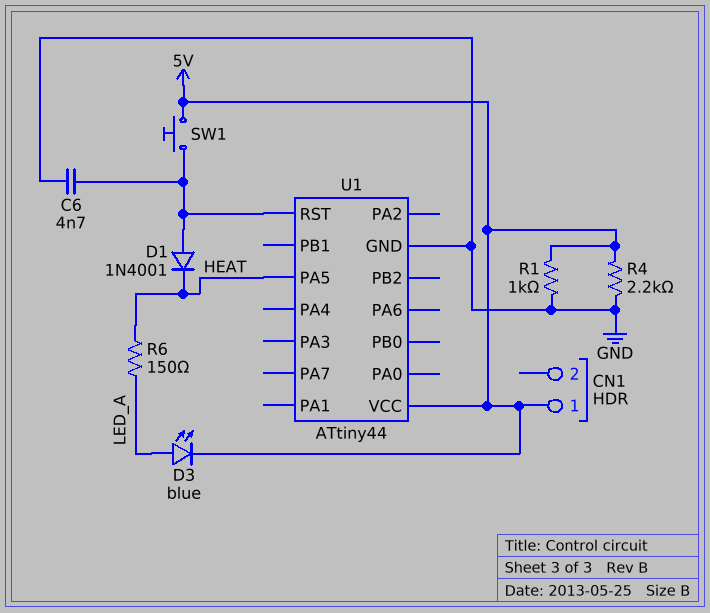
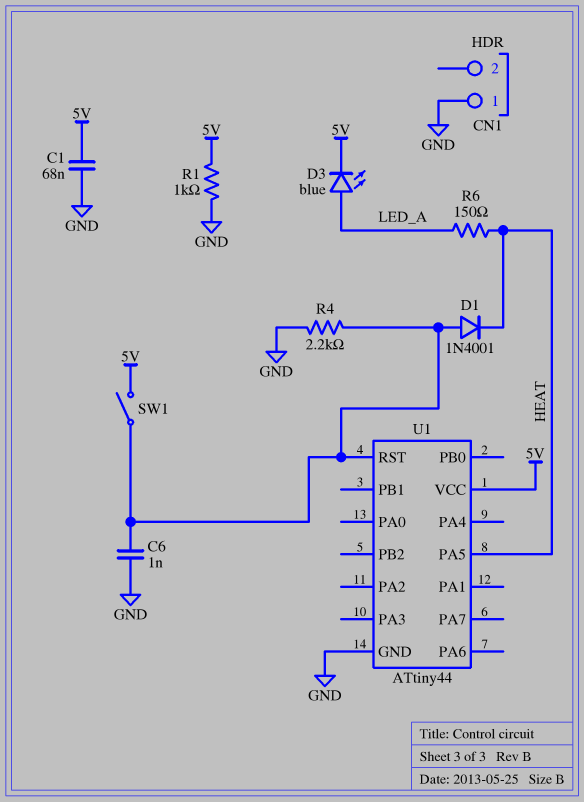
C1: none -> 68nF (5V, GND)
C6: 4.7nF (GND, U1/RST) -> 1nF (GND, U1/RST)
CN1 pin 1: 5V -> GND
R4: 2.2k (5V, GND) -> 2.2k (GND, U1/RST)
SW1: button (5V, U1/RST) -> switch (5V, U1/RST)

